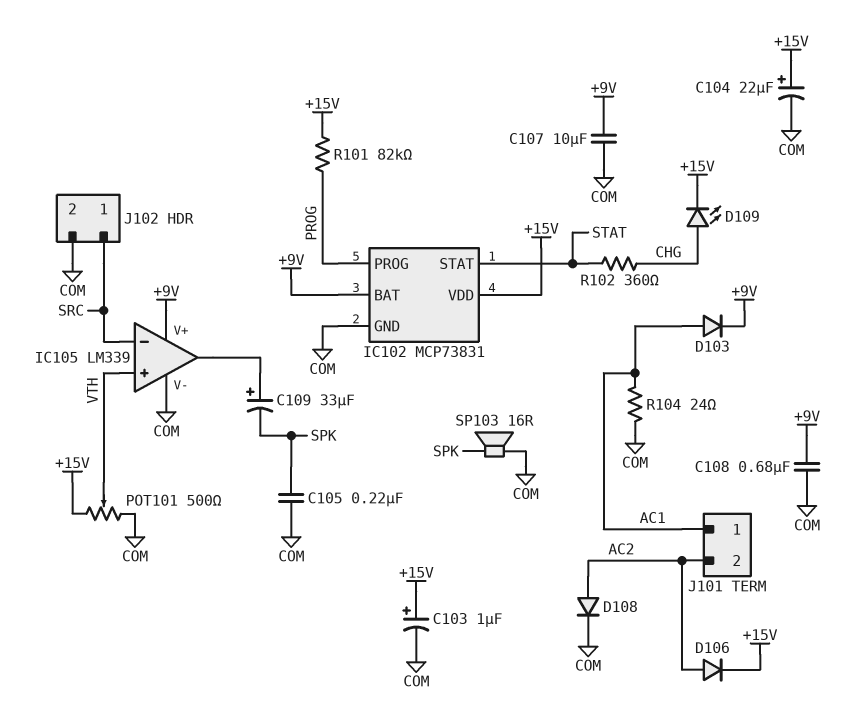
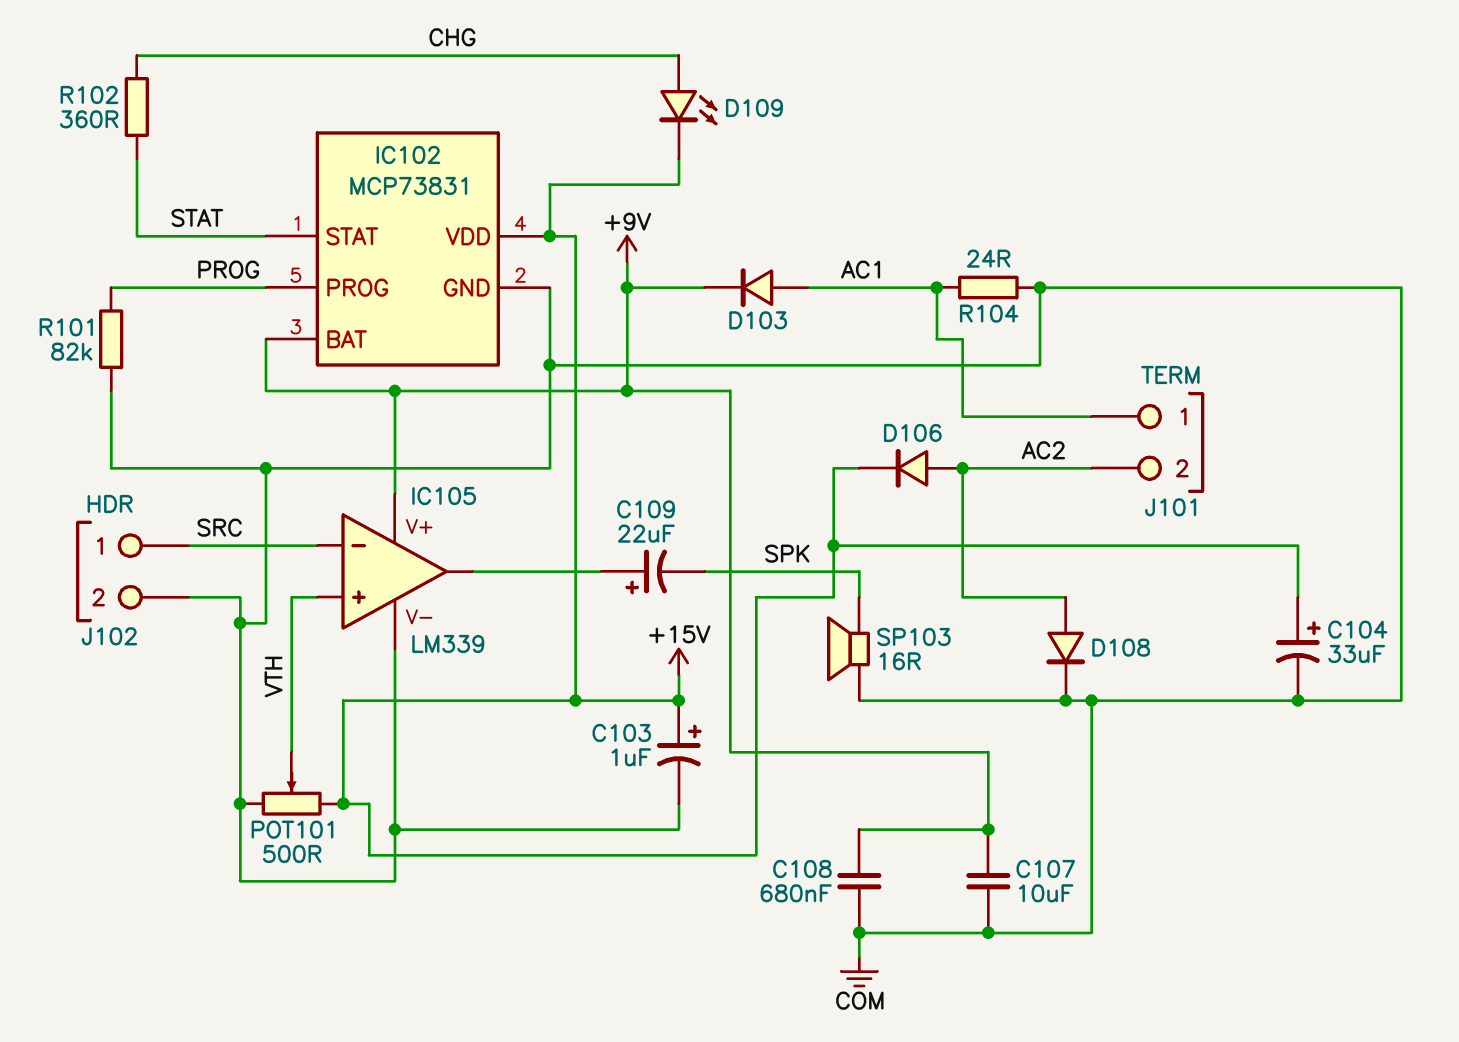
C104: 22uF (plus +15V, minus COM) -> 33uF (plus +15V, minus COM)
C105: 220nF (COM, SPK) -> none
C109: 33uF (plus IC105/out, minus SPK) -> 22uF (plus IC105/out, minus SPK)
R101: 82k (+15V, PROG) -> 82k (COM, PROG)

